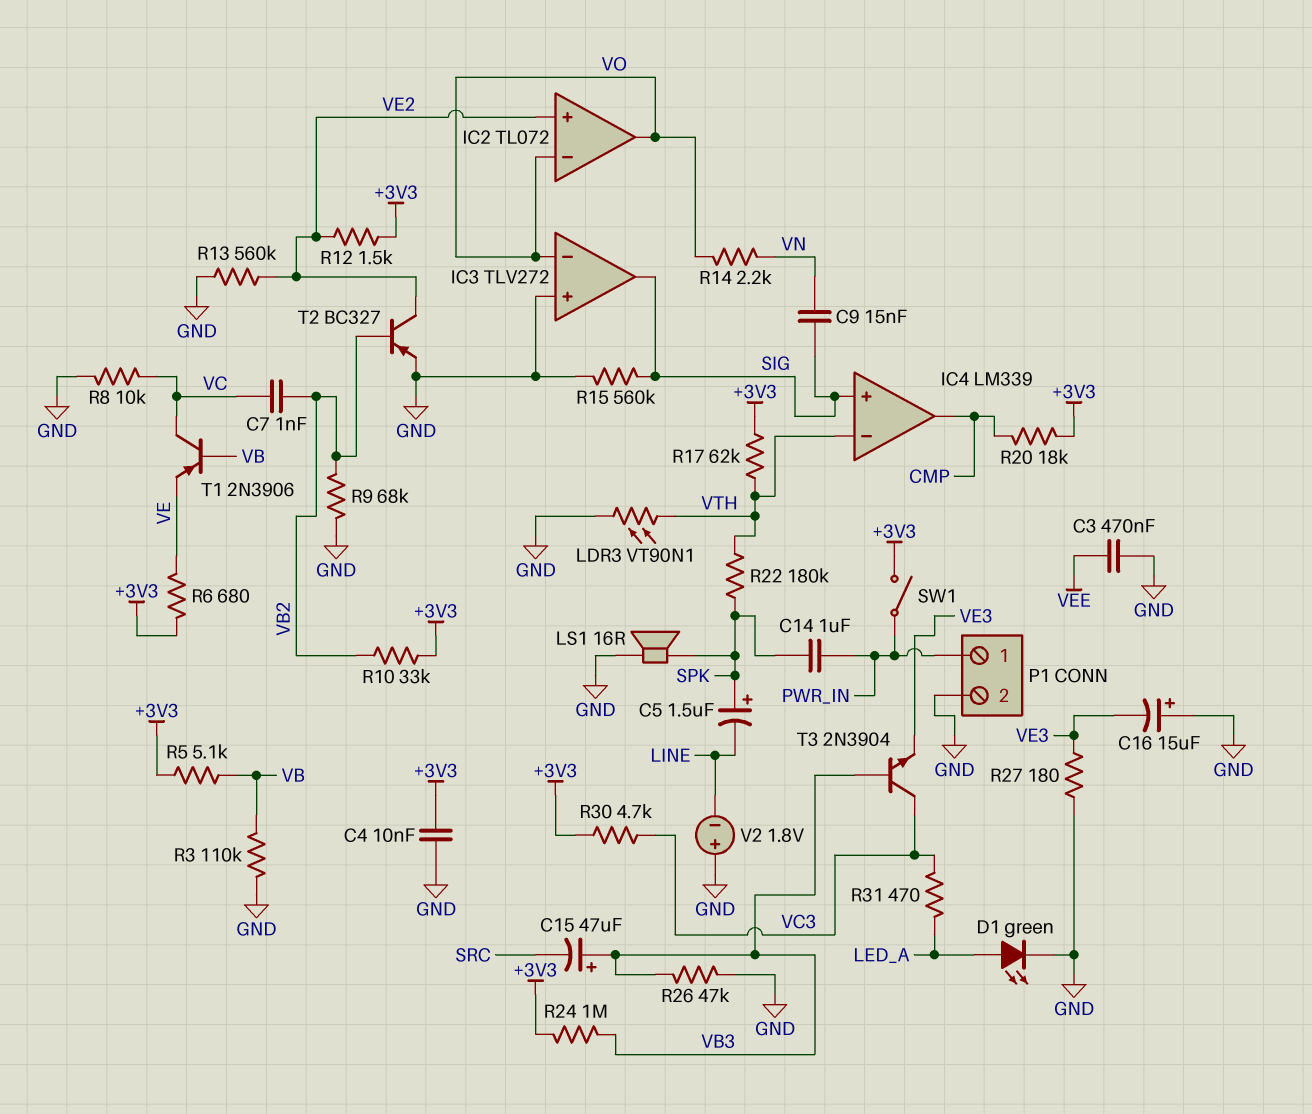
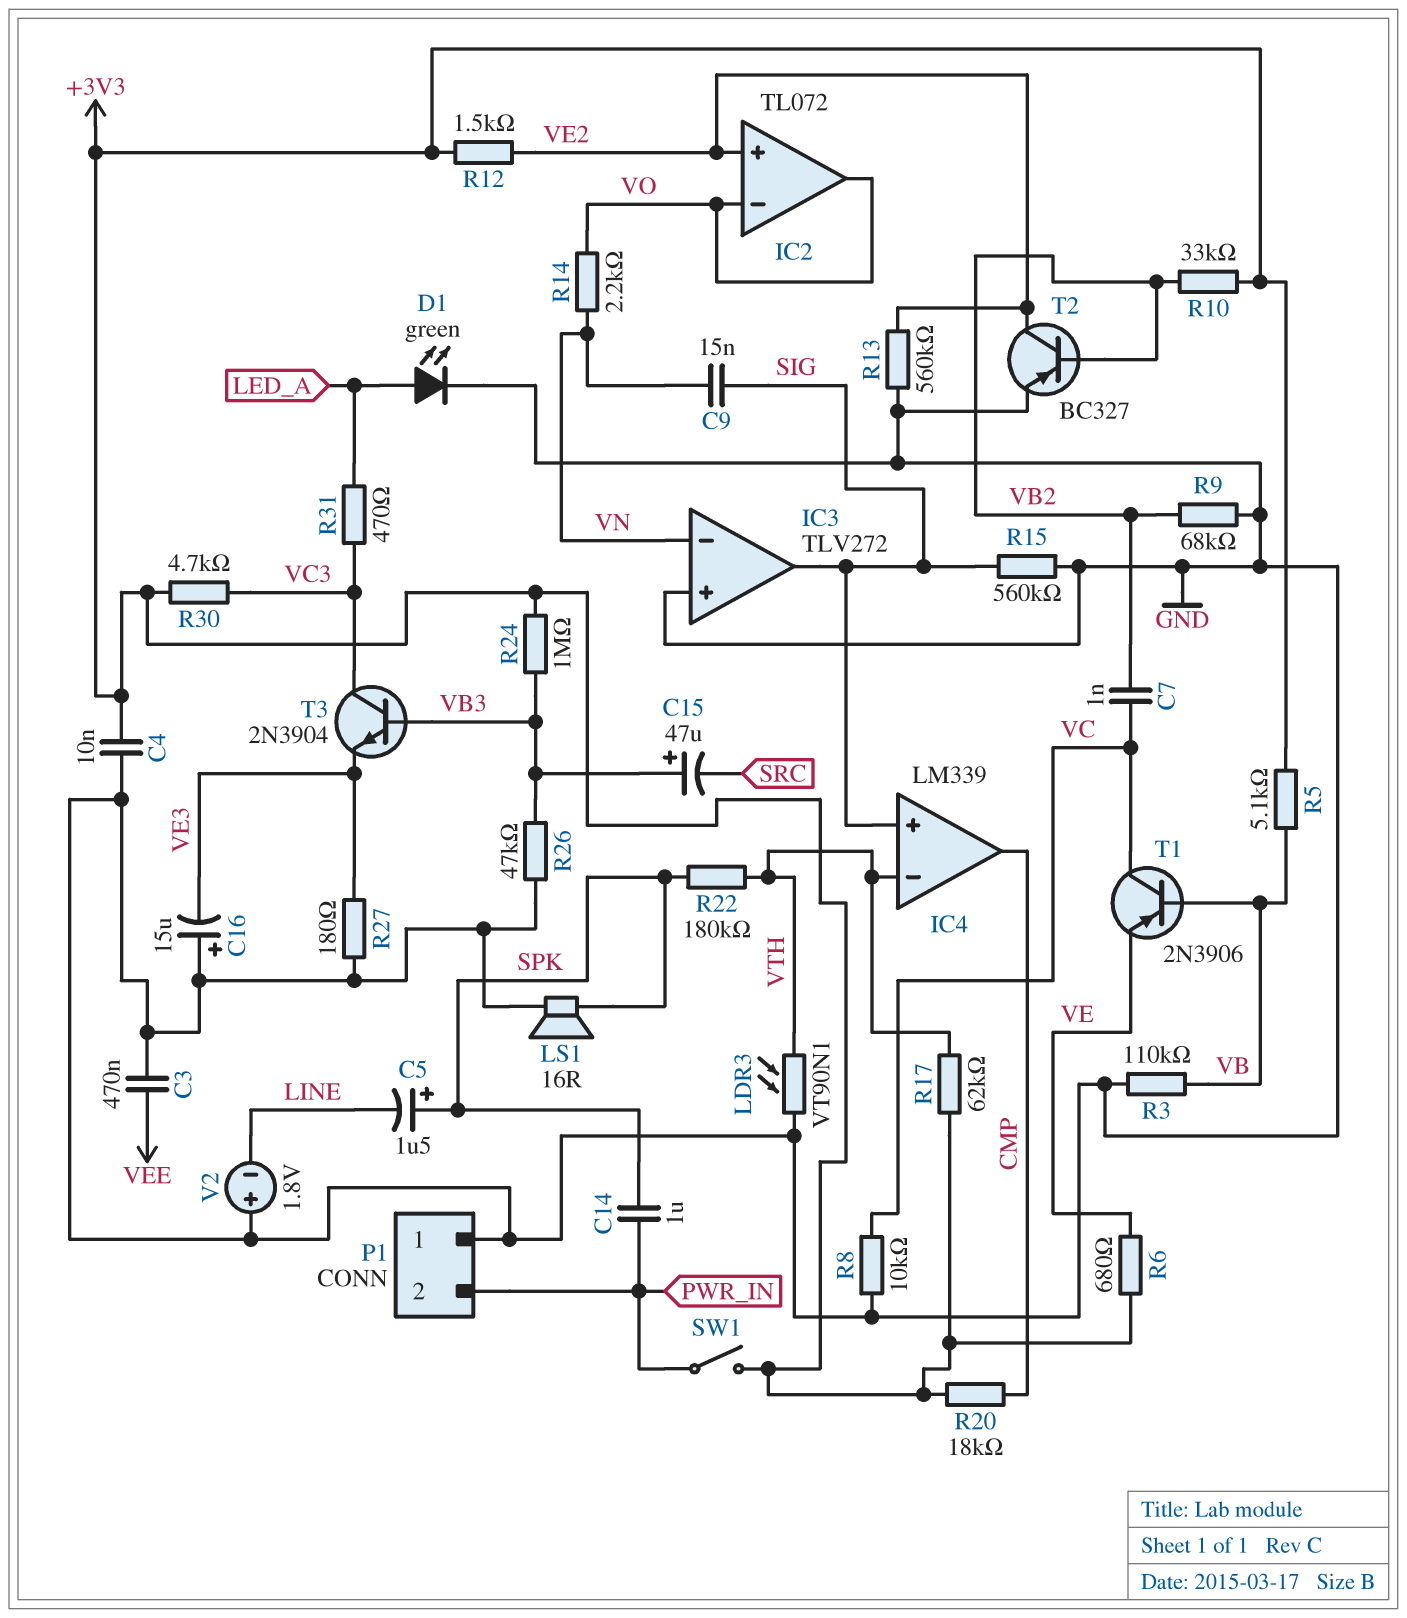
IC3 pin in-: VO -> VN
P1 pin 1: PWR_IN -> GND
P1 pin 2: GND -> PWR_IN

